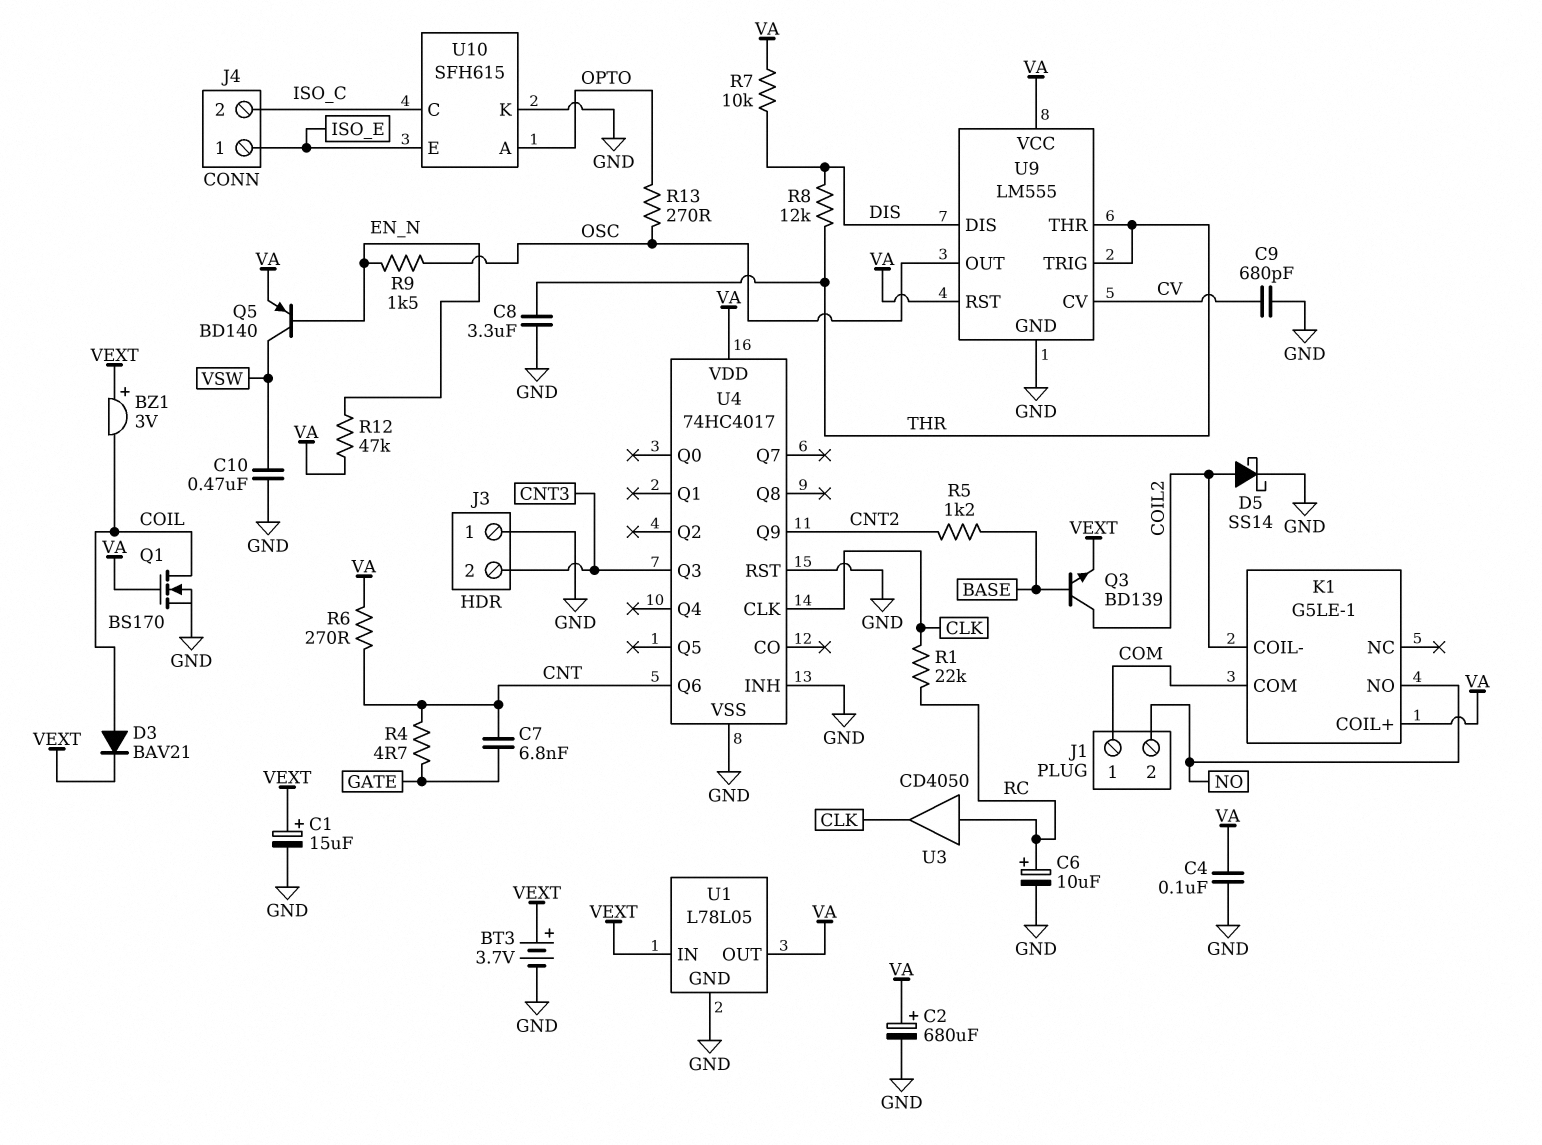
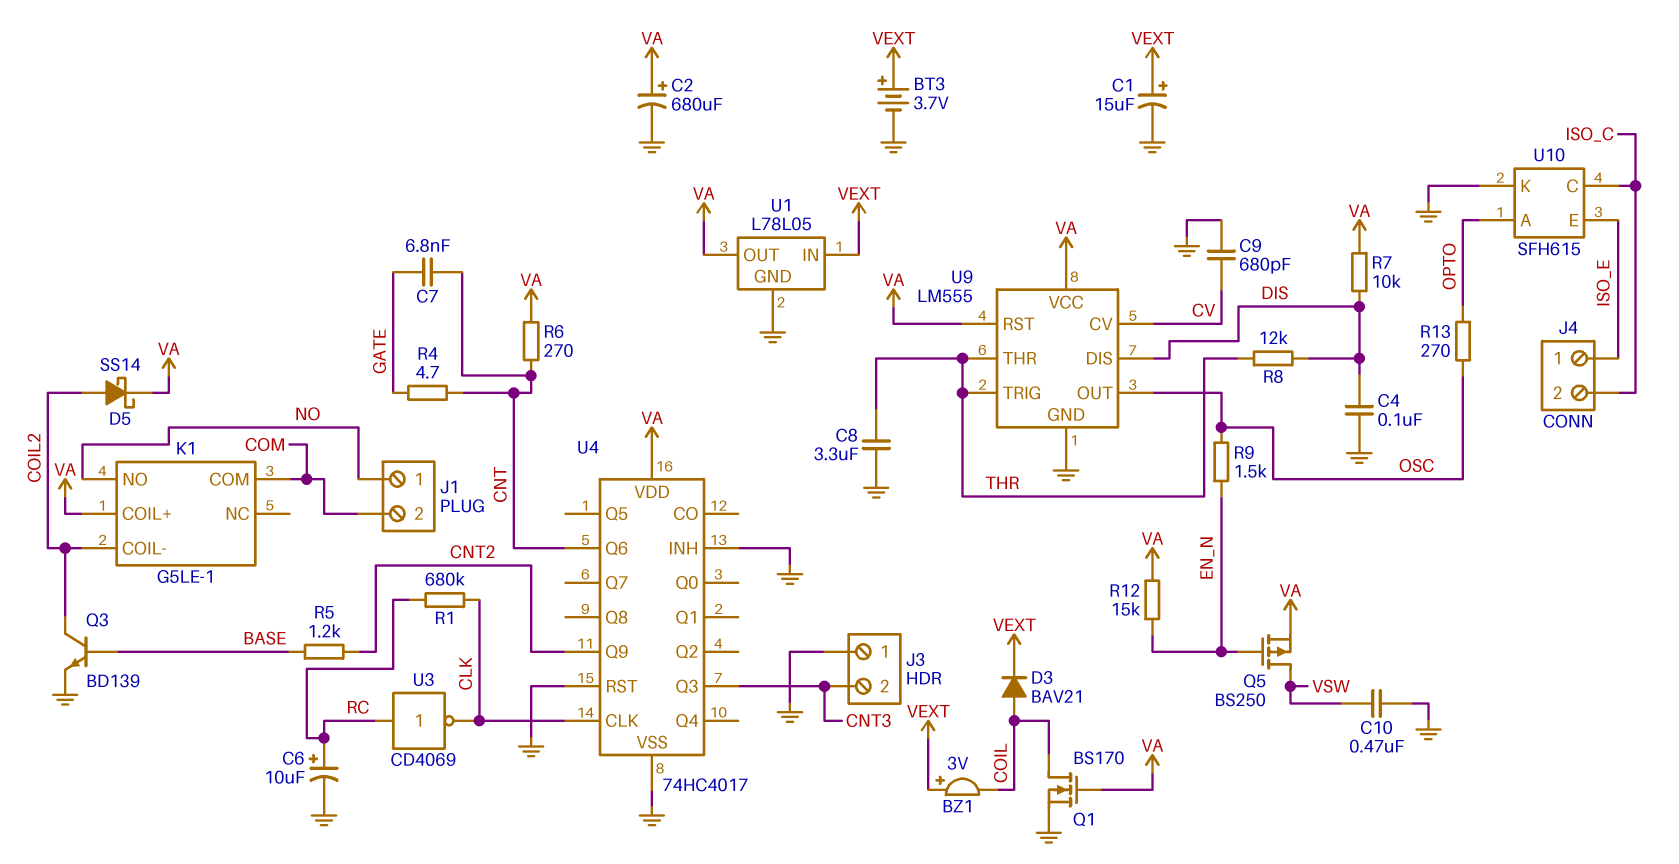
C4: 100nF (GND, VA) -> 100nF (DIS, GND)
D5: schottky SS14 (A COIL2, K GND) -> schottky SS14 (A COIL2, K VA)
J1 pin 1: COM -> NO
J1 pin 2: NO -> COM
Q3: NPN BD139 (B BASE, C COIL2, E VEXT) -> NPN BD139 (B BASE, C COIL2, E GND)
Q5: PNP BD140 (B EN_N, C VSW, E VA) -> PMOS BS250 (G EN_N, D VSW, S VA)
R1: 22k (CLK, RC) -> 680k (CLK, RC)
R12: 47k (EN_N, VA) -> 15k (EN_N, VA)
U3: buffer CD4050 (in RC, out CLK) -> NOT CD4069 (in RC, out CLK)

